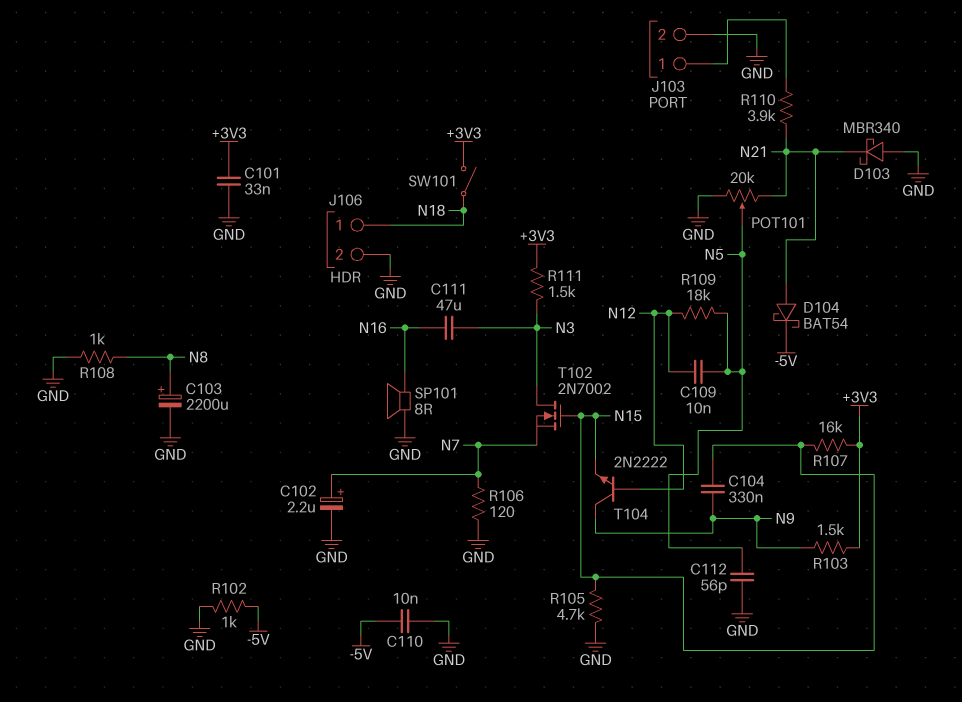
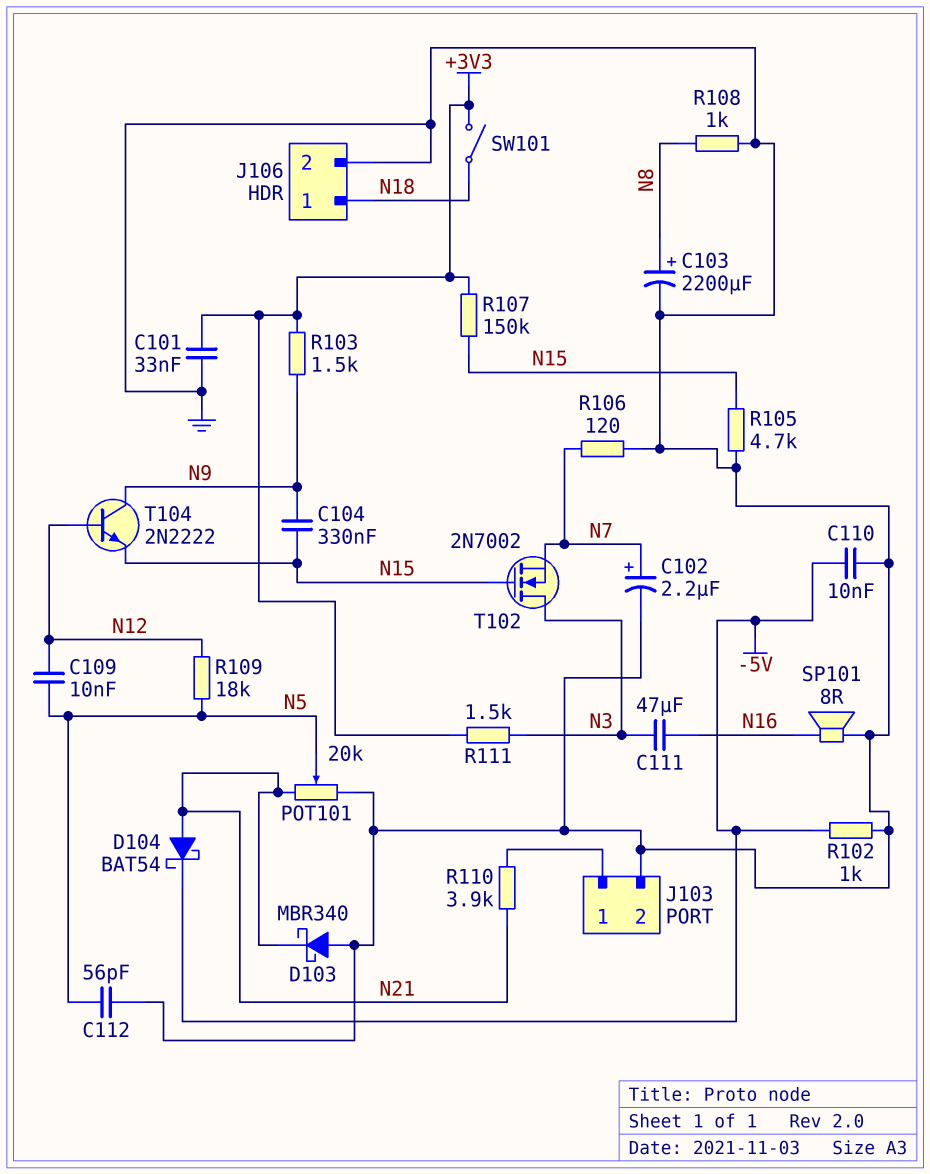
R107: 16k (+3V3, N15) -> 150k (+3V3, N15)

